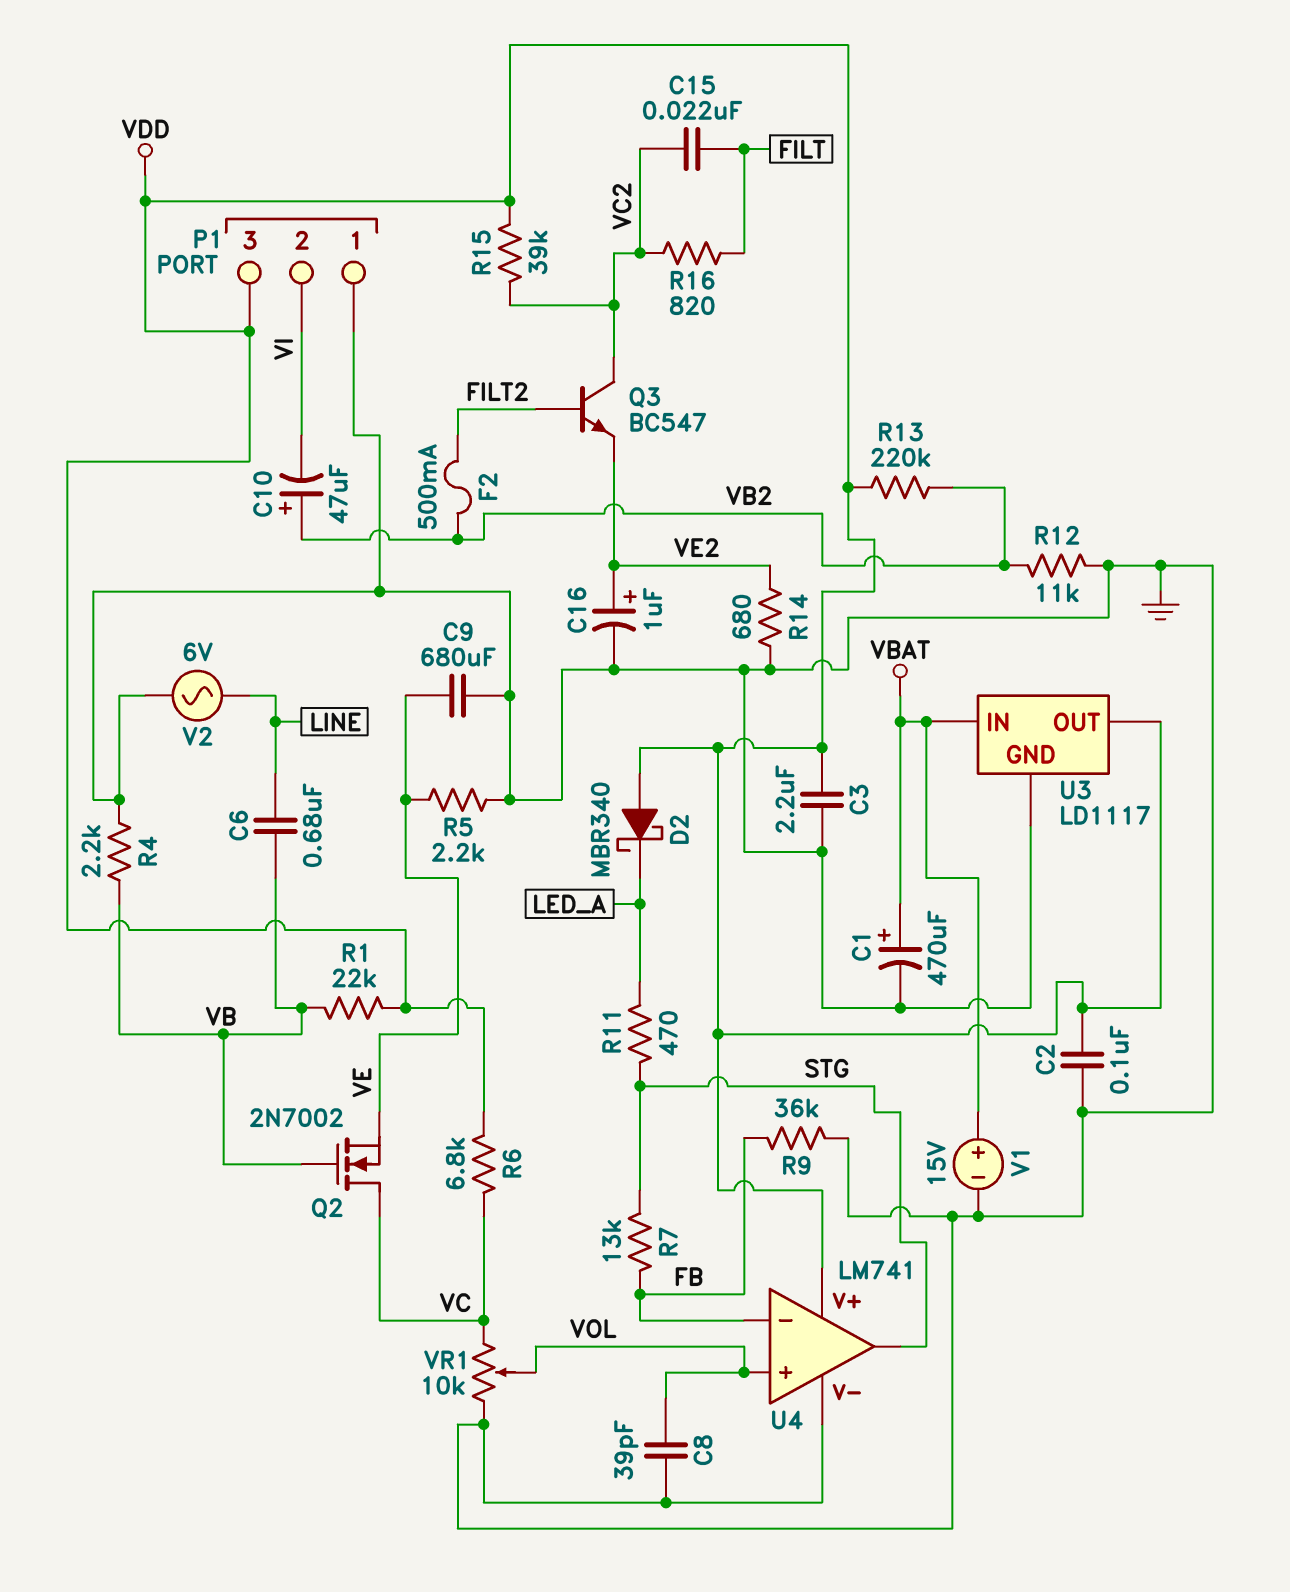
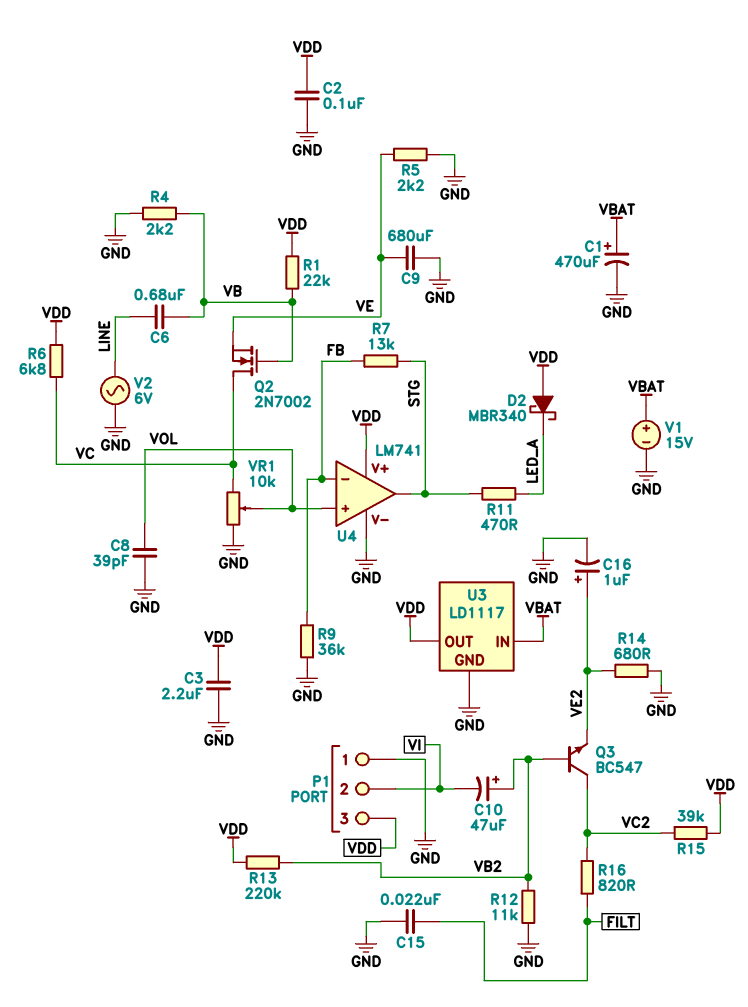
C15: 22nF (FILT, VC2) -> 22nF (FILT, GND)
F2: 500mA (FILT2, VB2) -> none
Q3: NPN BC547 (B FILT2, C VC2, E VE2) -> NPN BC547 (B VB2, C VC2, E VE2)

